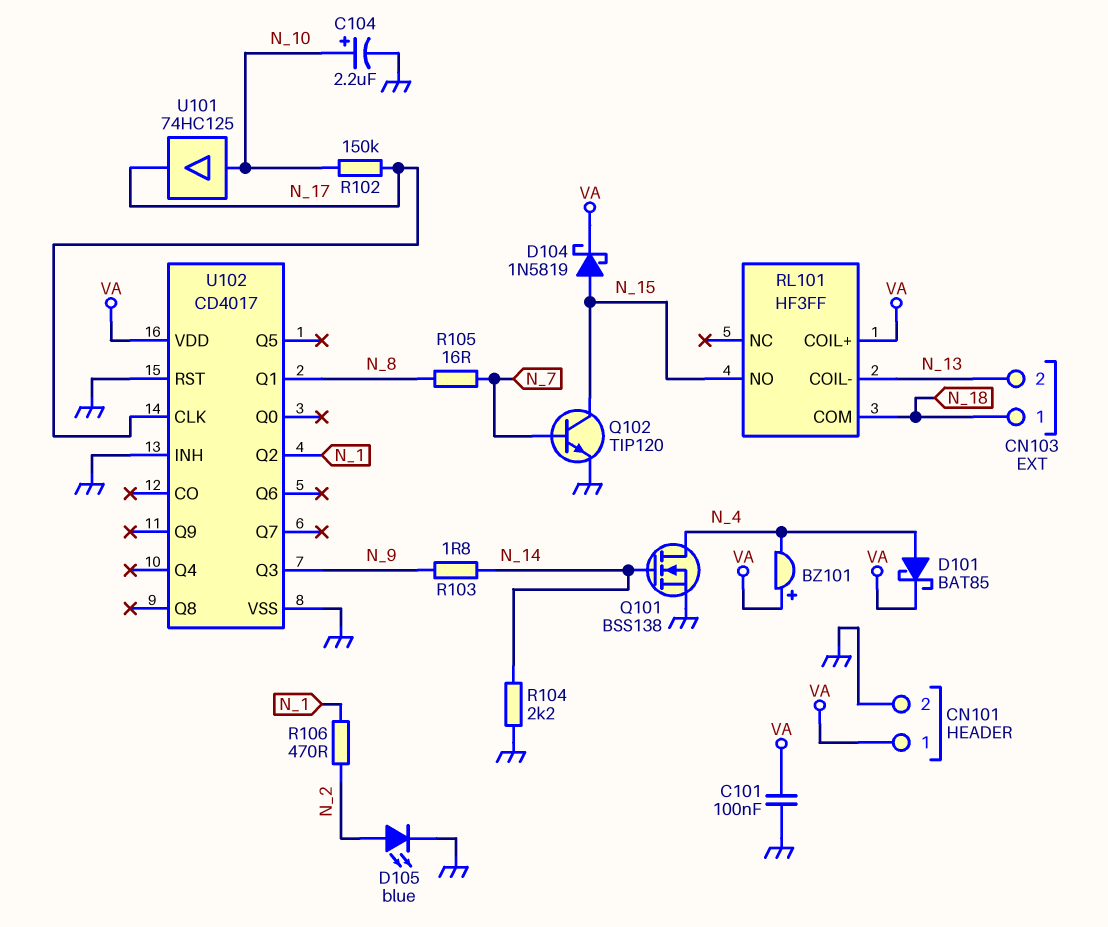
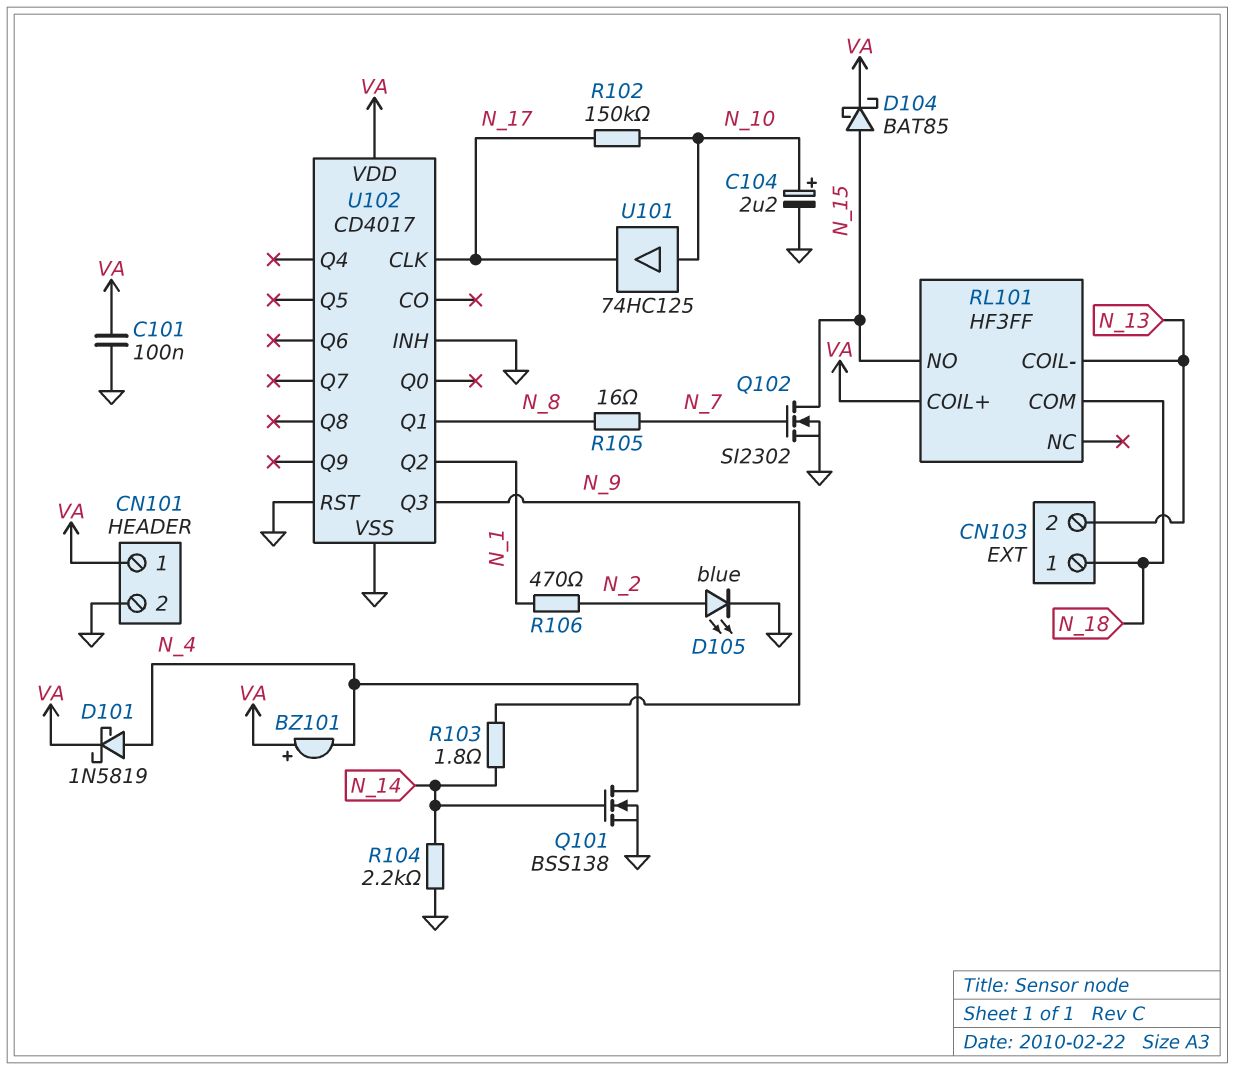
D101: schottky BAT85 (A N_4, K VA) -> schottky 1N5819 (A N_4, K VA)
D104: schottky 1N5819 (A N_15, K VA) -> schottky BAT85 (A N_15, K VA)
Q102: NPN TIP120 (B N_7, C N_15, E GND) -> NMOS SI2302 (G N_7, D N_15, S GND)

